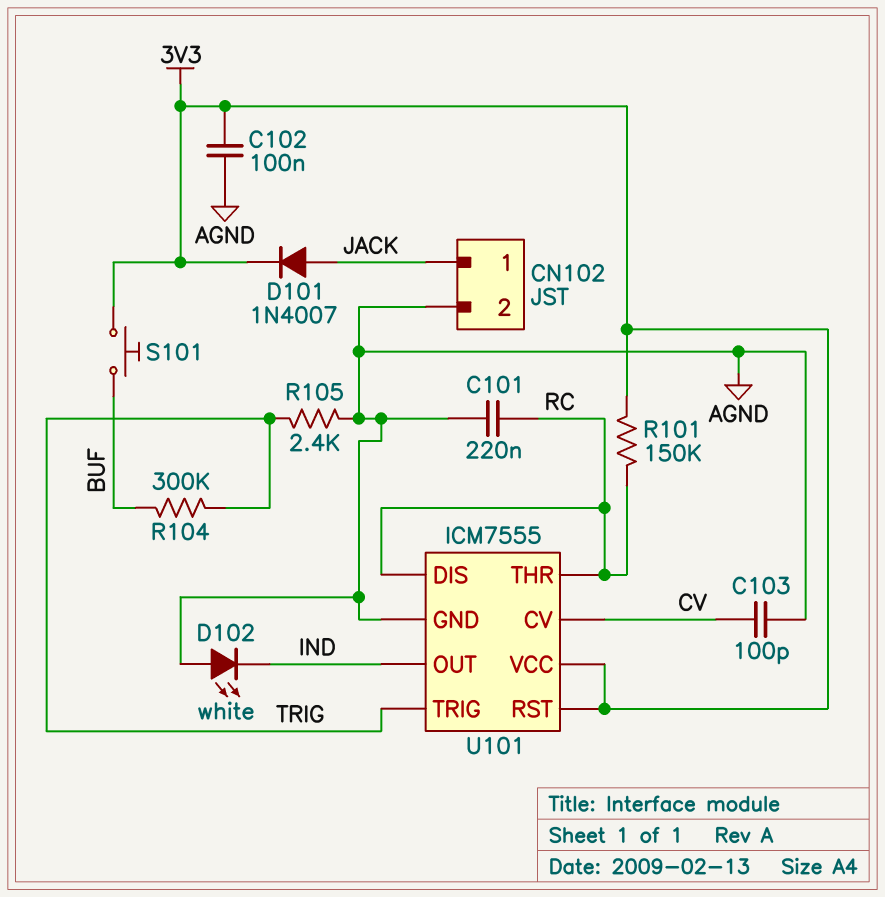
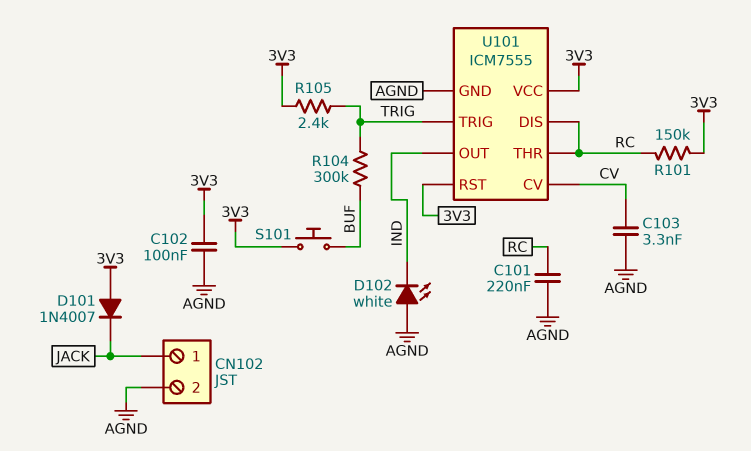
C103: 100pF (AGND, CV) -> 3.3nF (AGND, CV)
D101: diode 1N4007 (A JACK, K 3V3) -> diode 1N4007 (A 3V3, K JACK)
R105: 2.4k (AGND, TRIG) -> 2.4k (3V3, TRIG)

